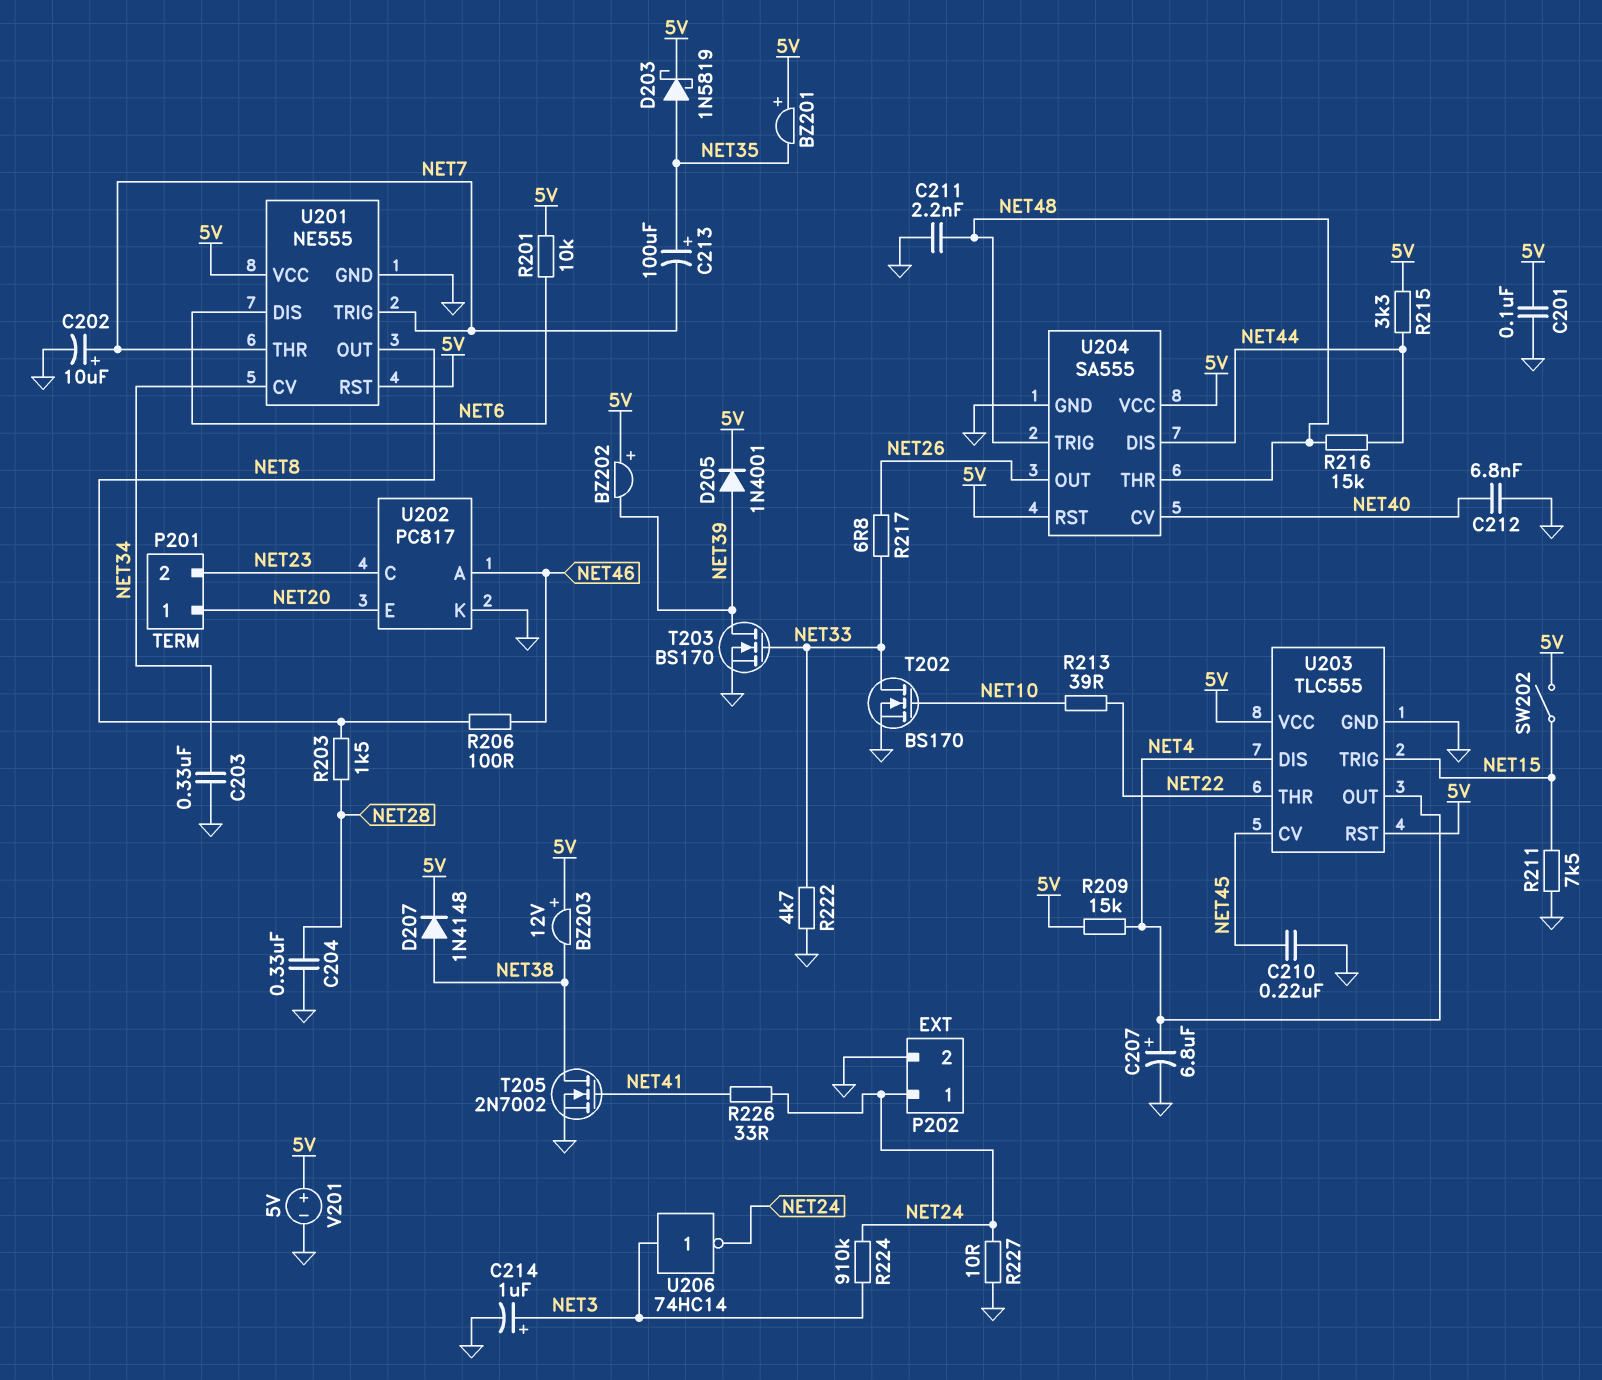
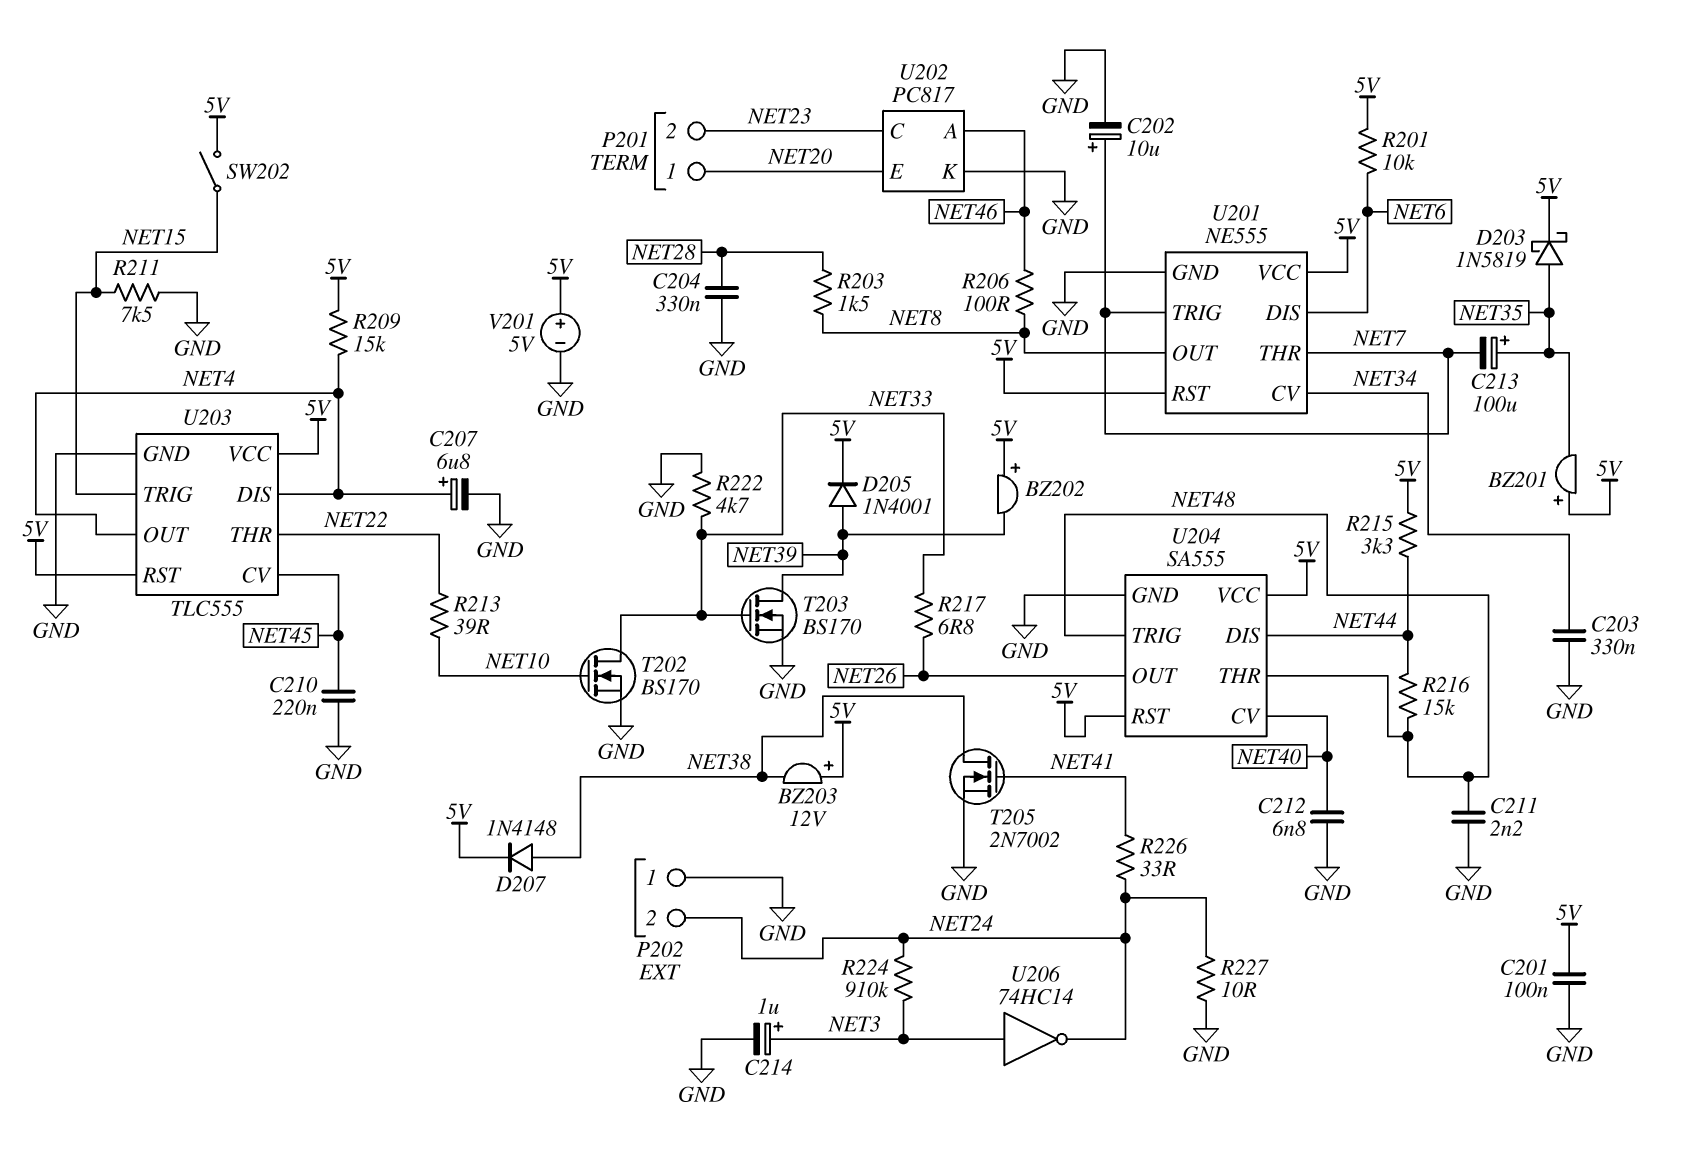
P202 pin 1: NET24 -> GND
P202 pin 2: GND -> NET24

